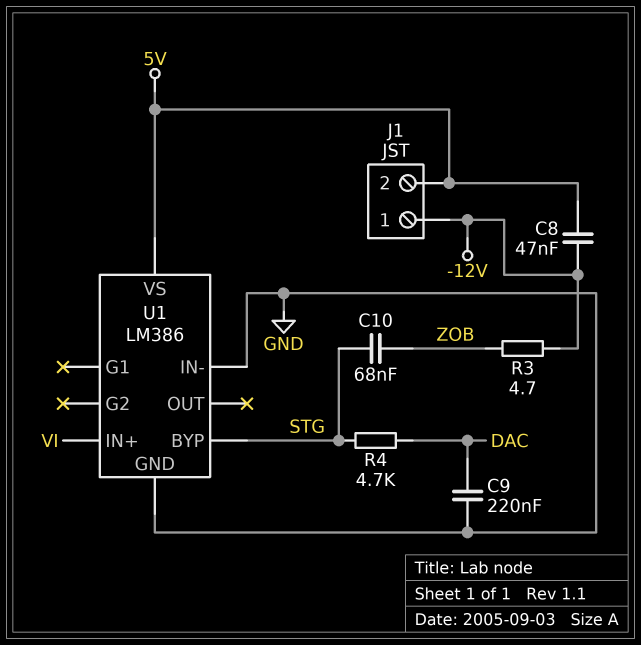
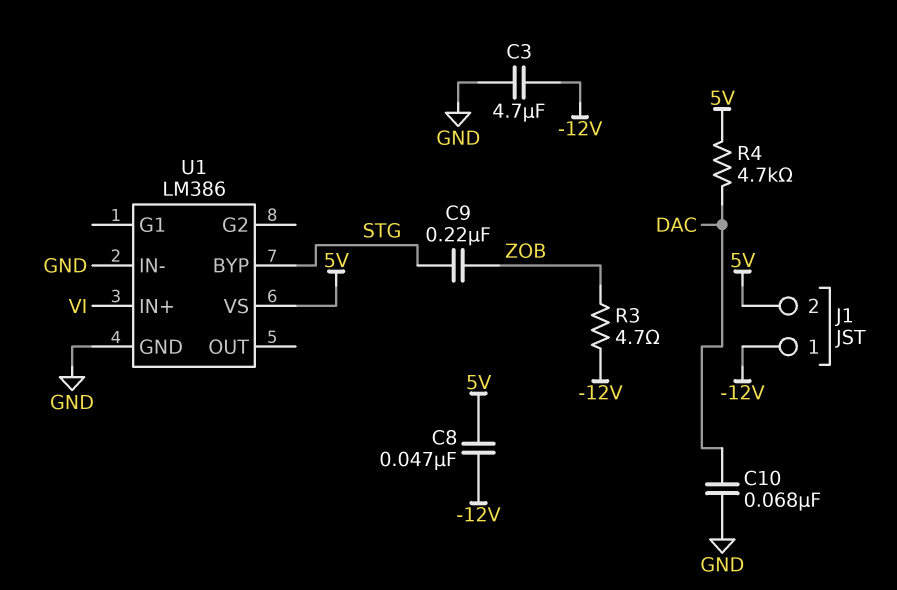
C3: none -> 4.7uF (-12V, GND)
C9: 220nF (DAC, GND) -> 220nF (STG, ZOB)
C10: 68nF (STG, ZOB) -> 68nF (DAC, GND)
R4: 4.7k (DAC, STG) -> 4.7k (5V, DAC)

